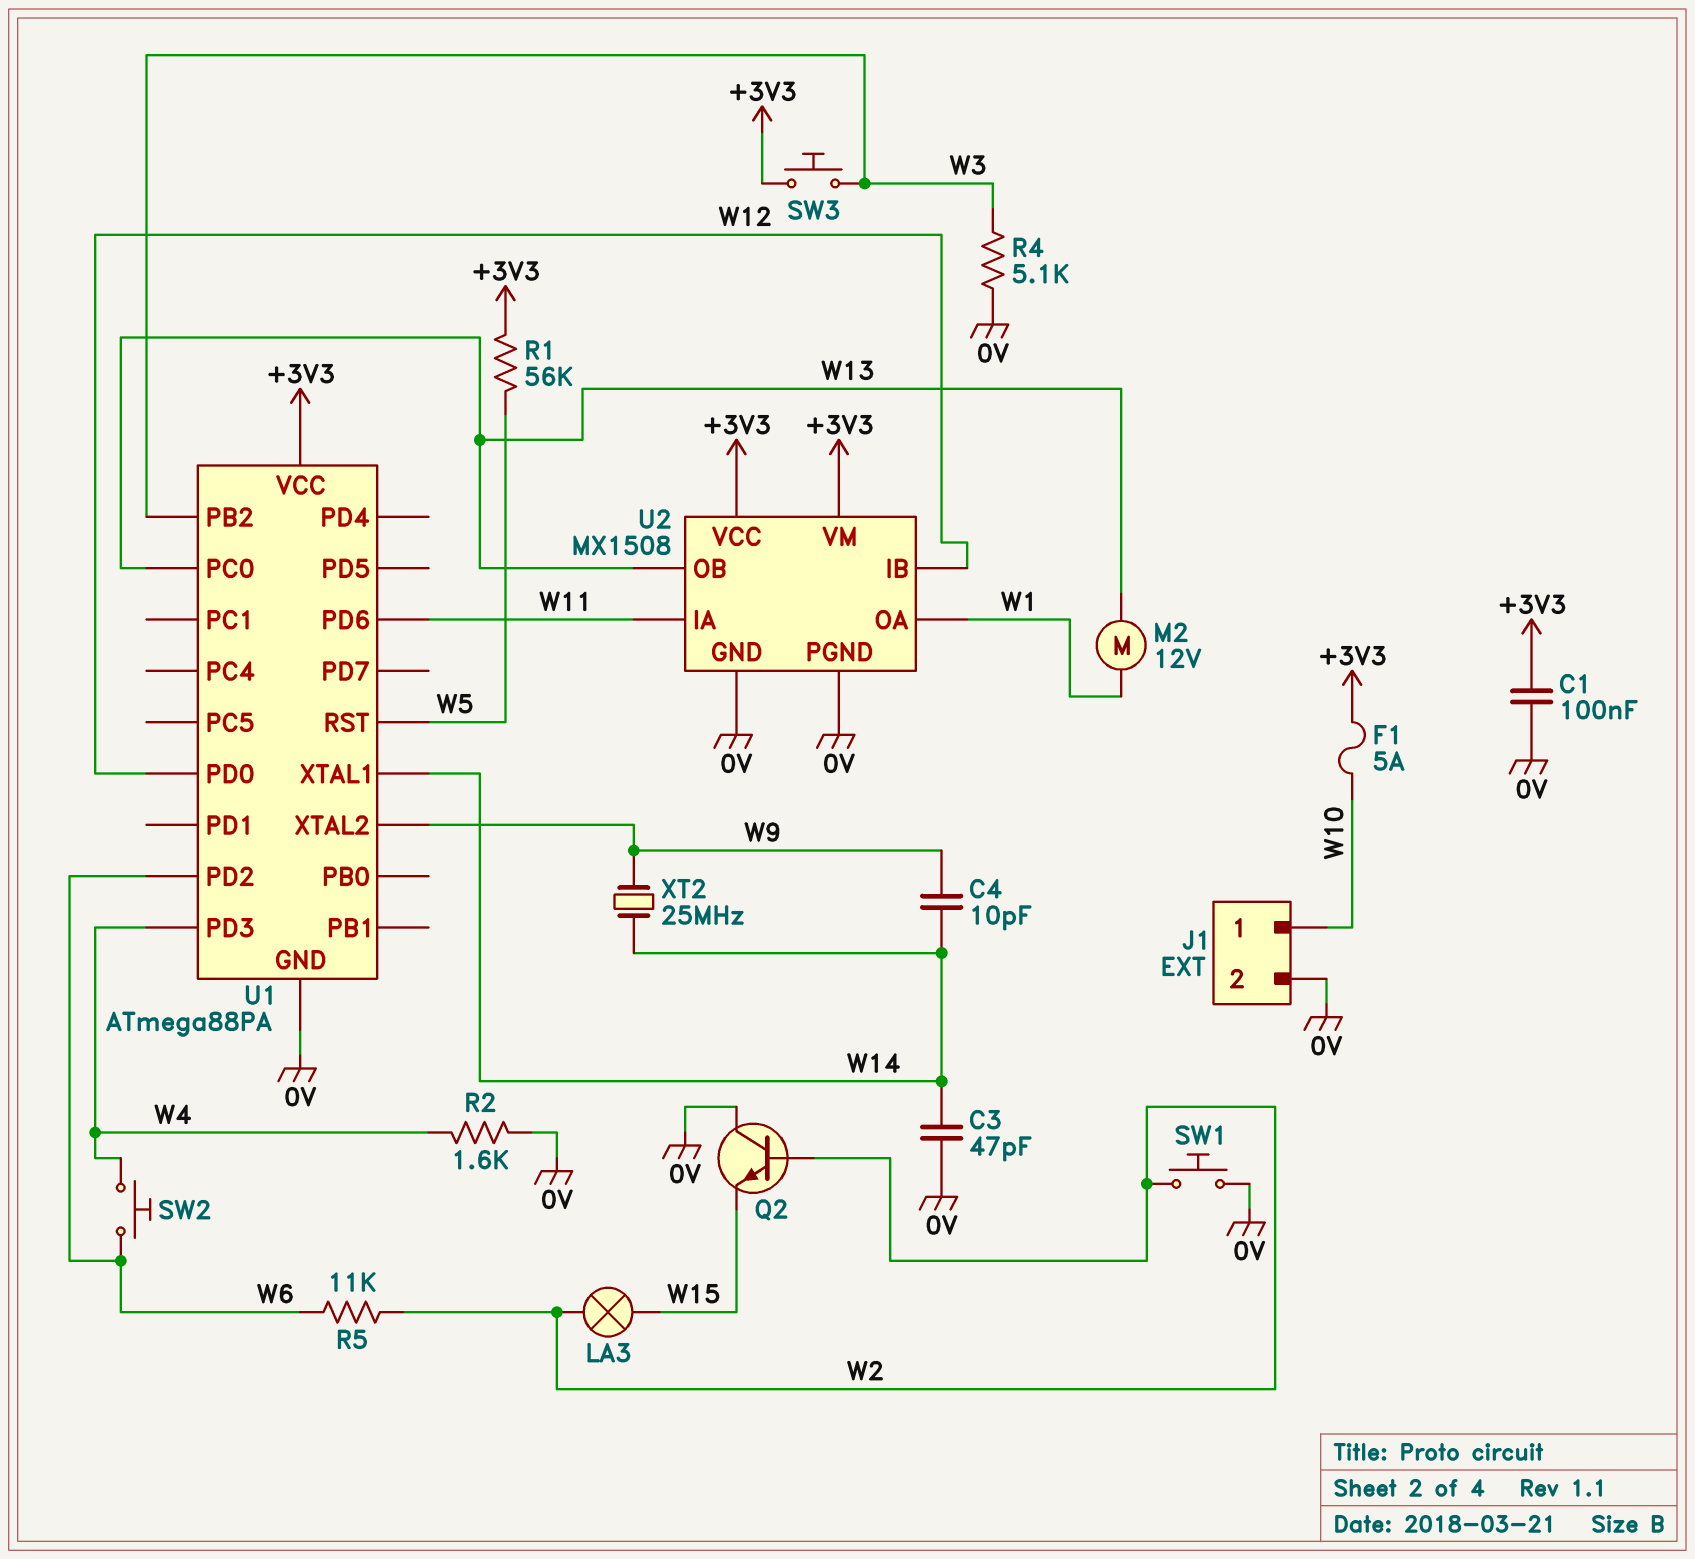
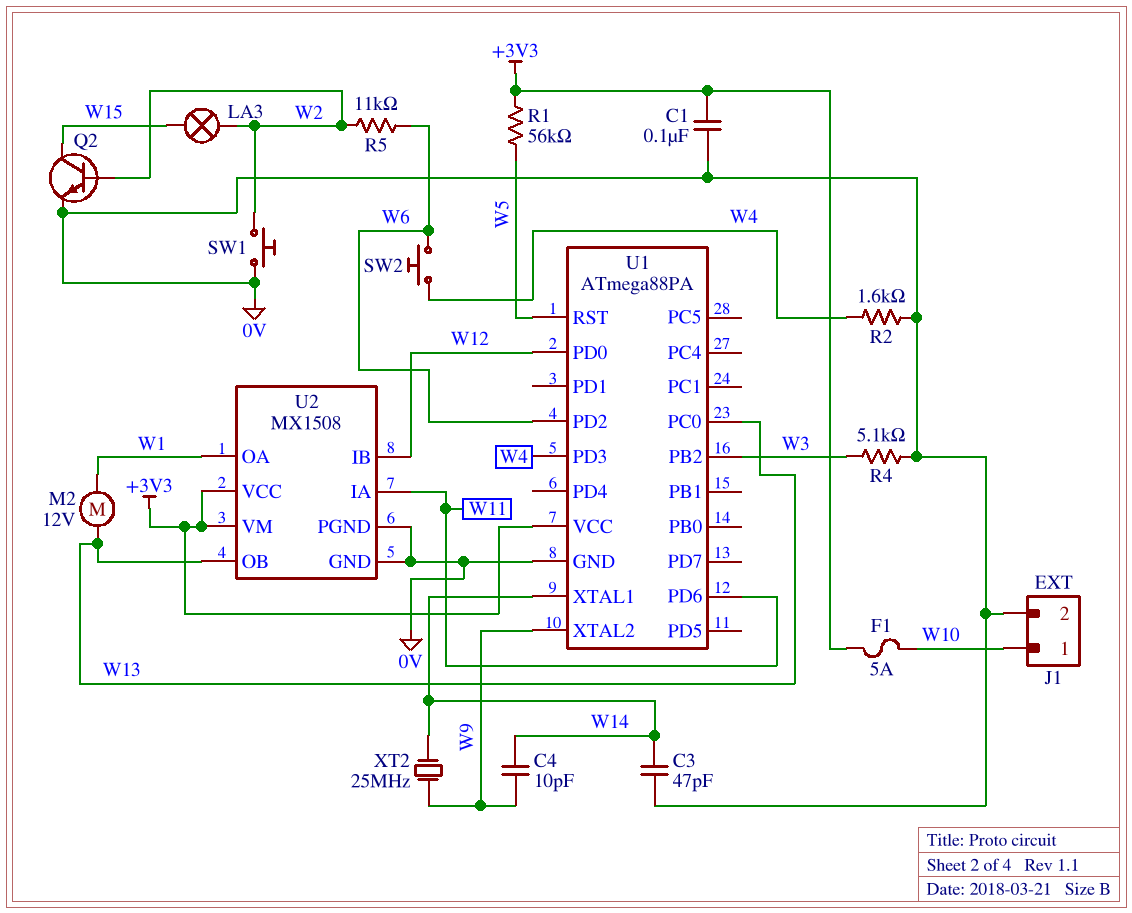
Q2: NPN (B W2, C 0V, E W15) -> NPN (B W2, C W15, E 0V)
SW3: button (+3V3, W3) -> none

